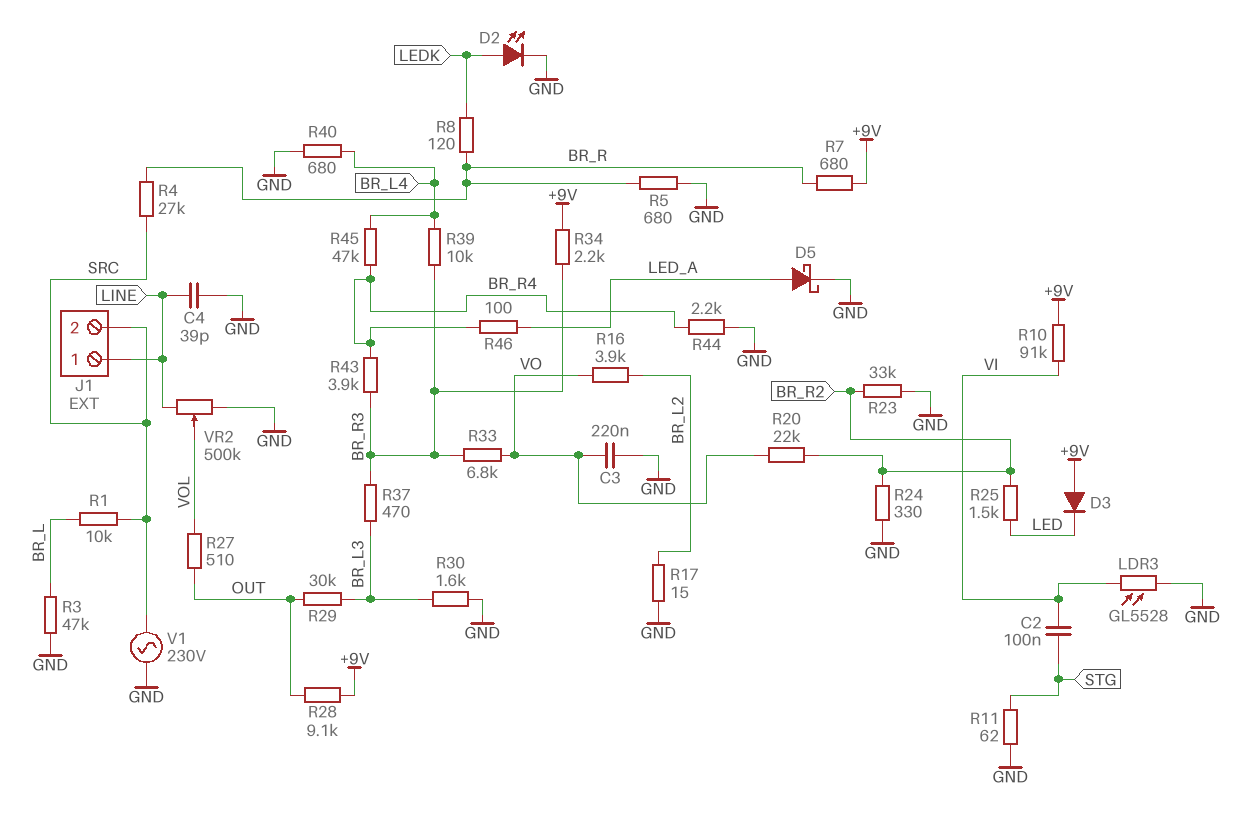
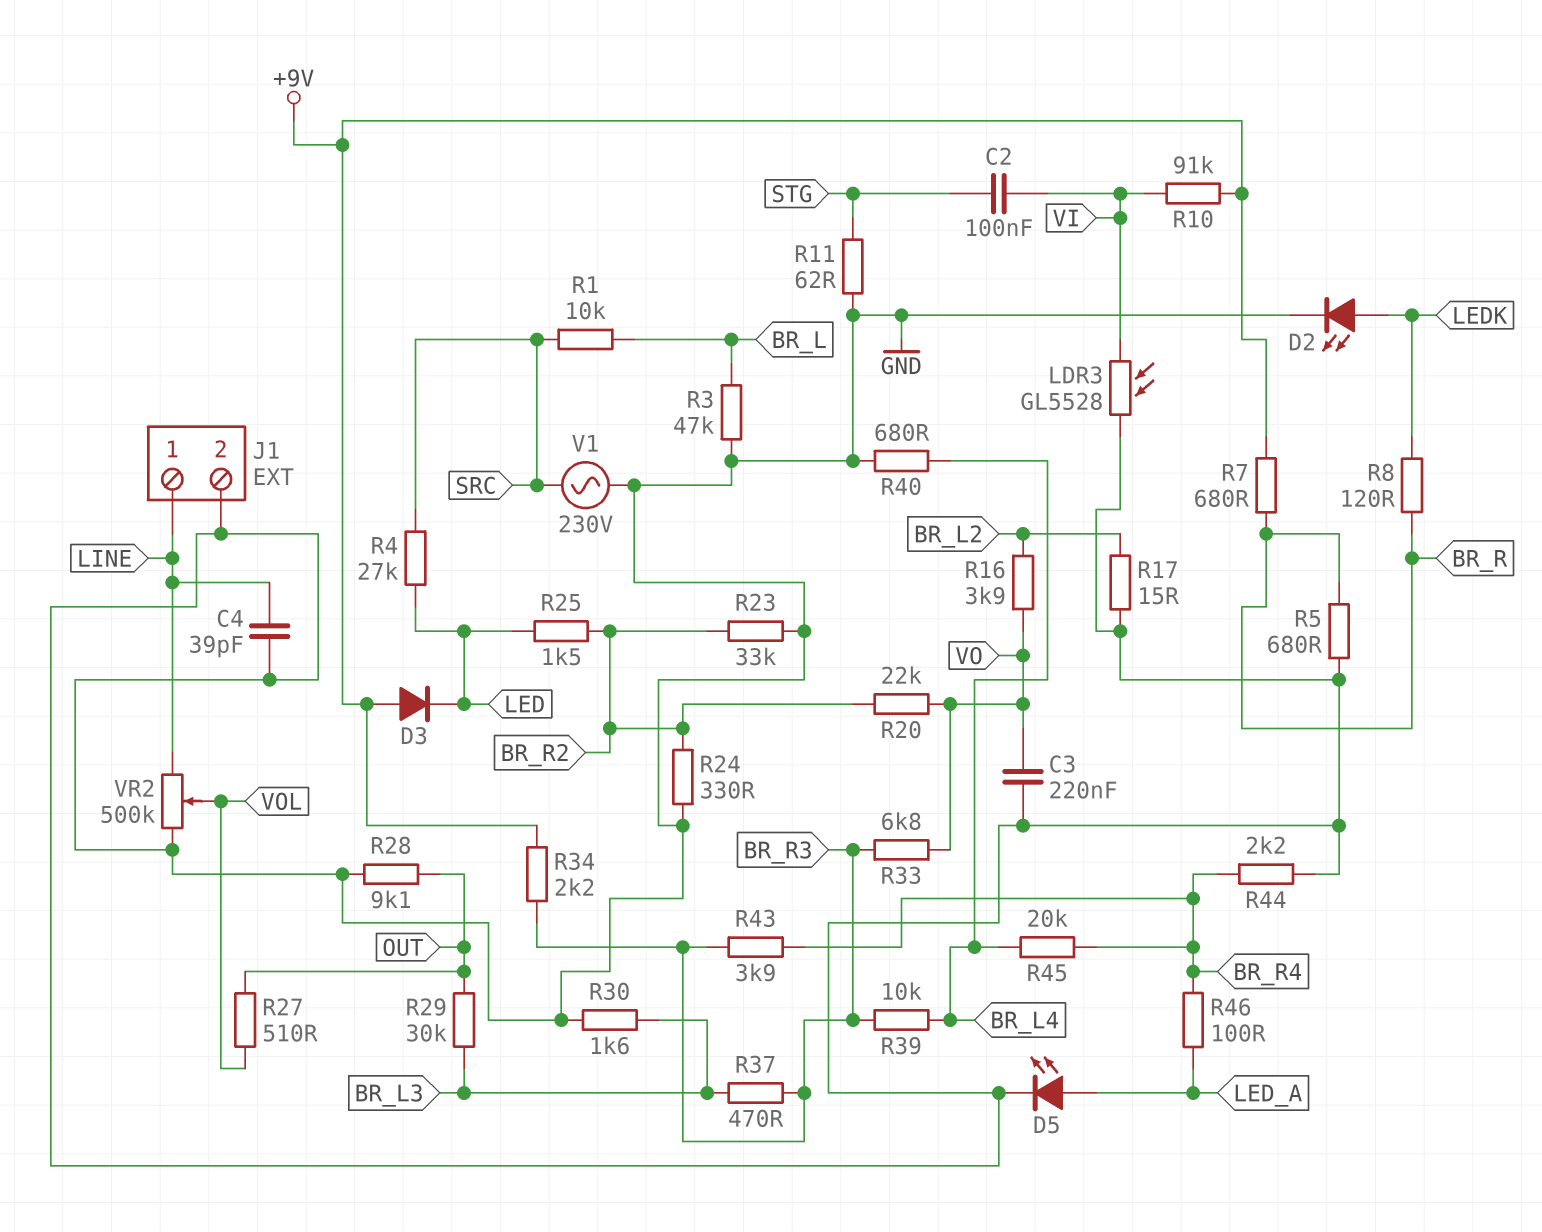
D5: schottky (A LED_A, K GND) -> LED (A LED_A, K GND)
J1 pin 2: SRC -> GND
R4: 27k (BR_R, SRC) -> 27k (LED, SRC)
R28: 9.1k (+9V, OUT) -> 9.1k (GND, OUT)
R45: 47k (BR_L4, BR_R4) -> 20k (BR_L4, BR_R4)

